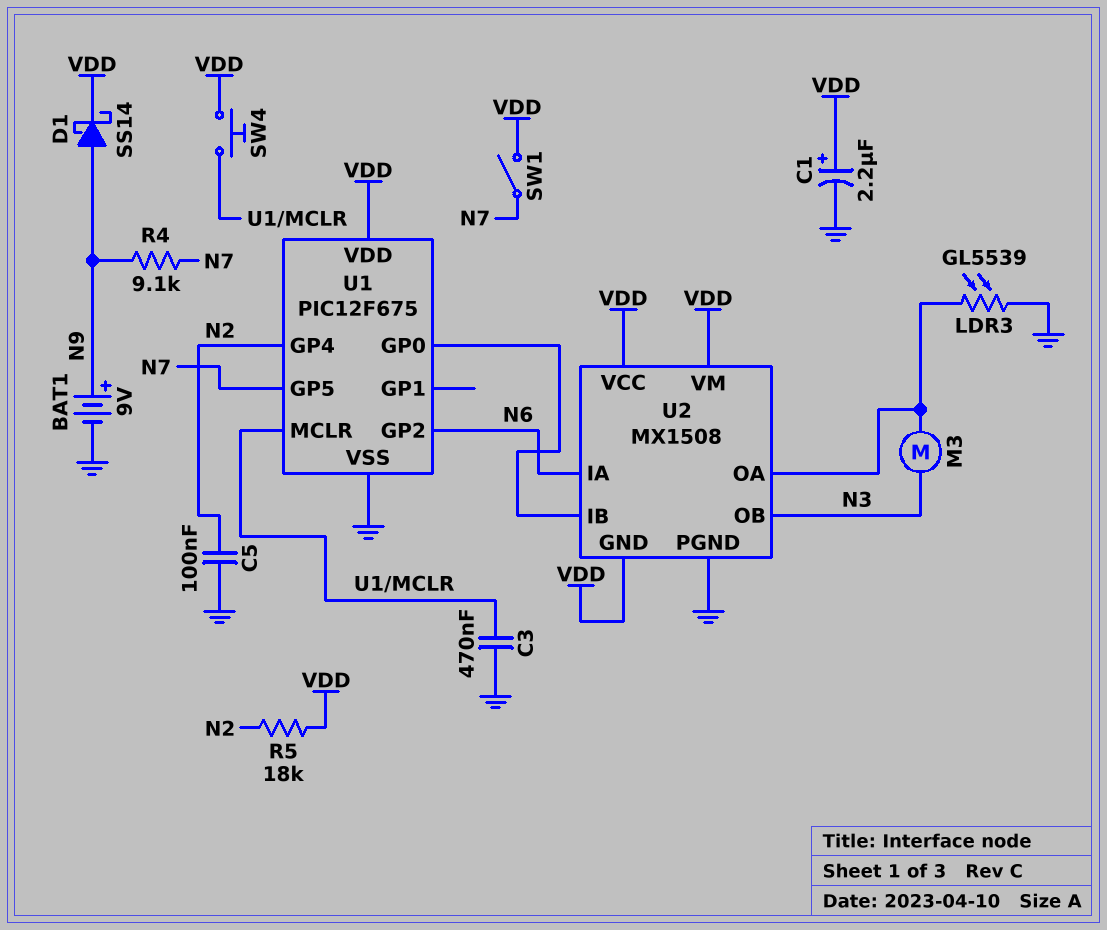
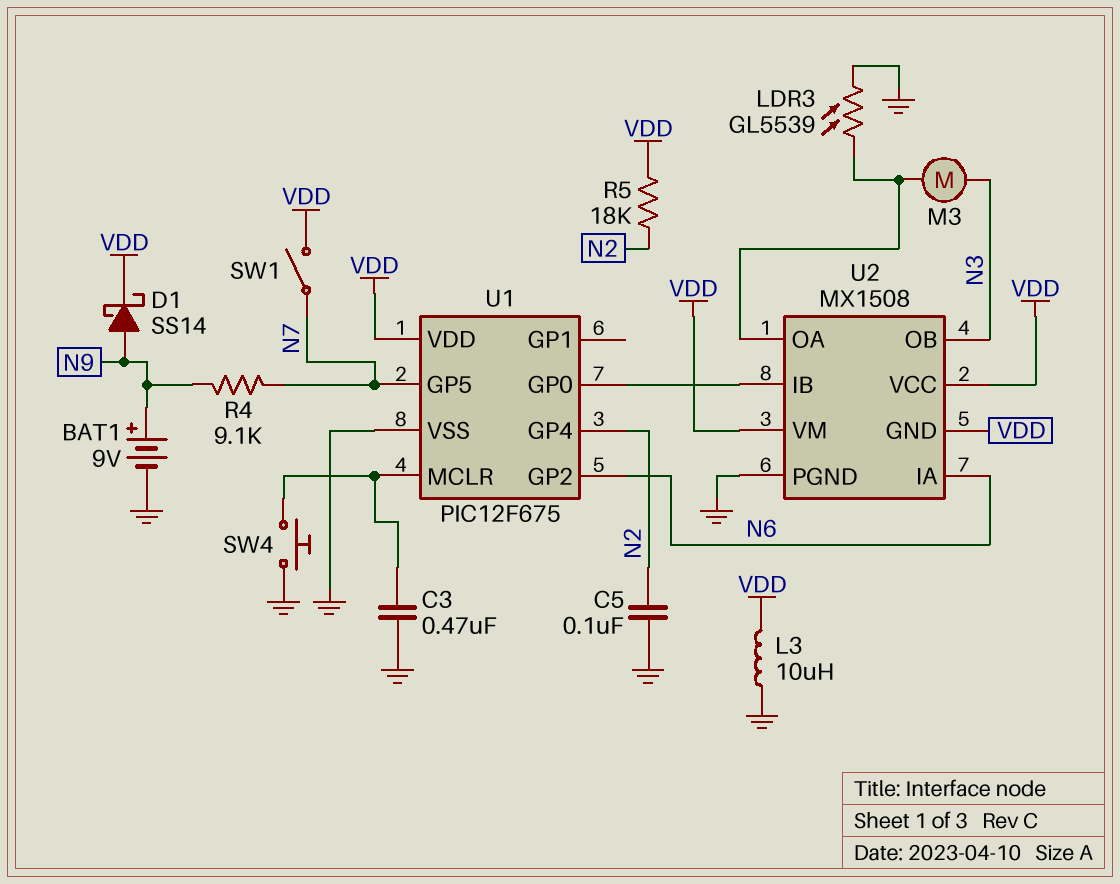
C1: 2.2uF (plus VDD, minus GND) -> none
L3: none -> 10uH (GND, VDD)
SW4: button (U1/MCLR, VDD) -> button (GND, U1/MCLR)

